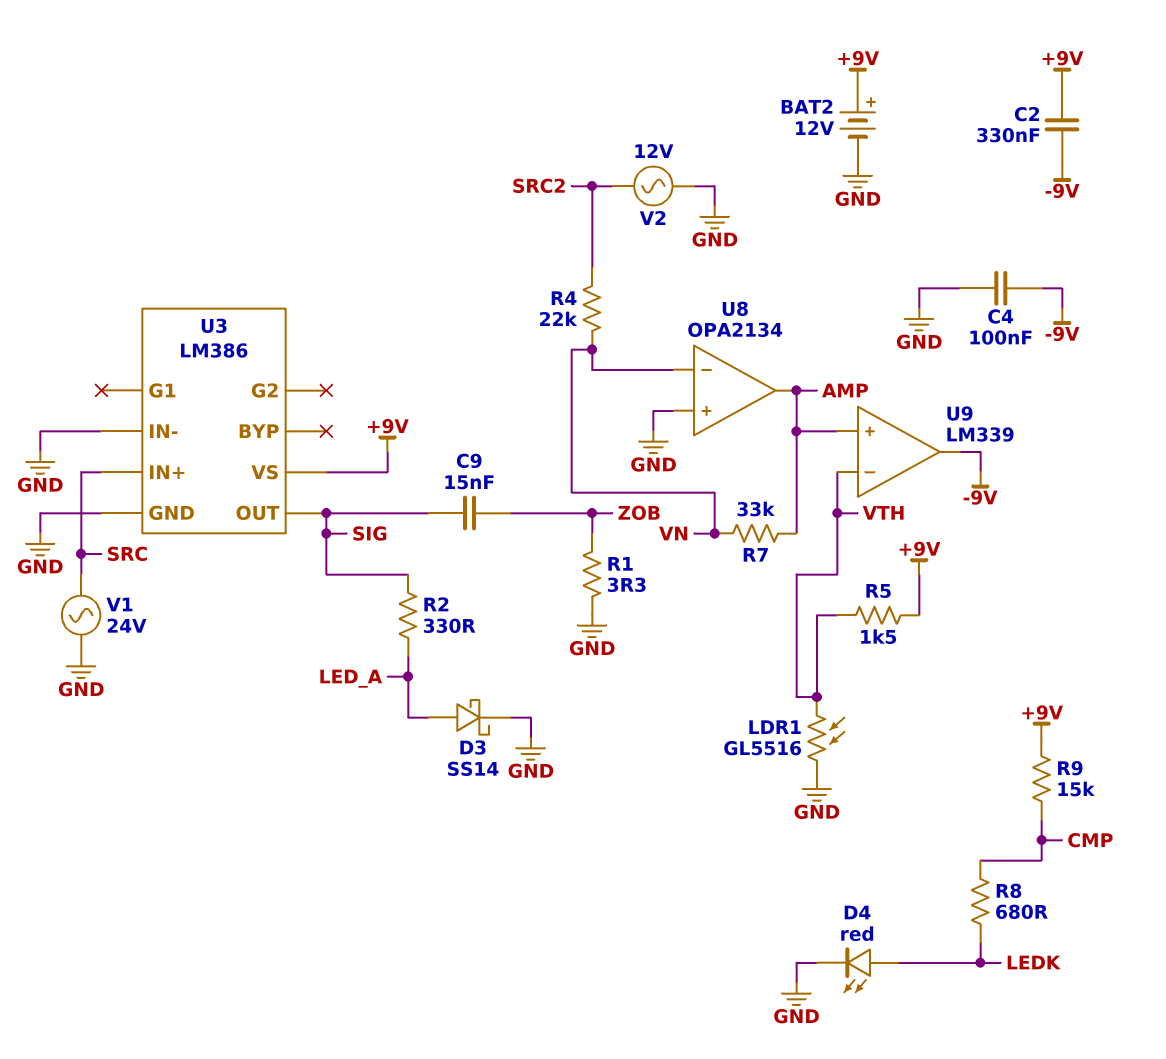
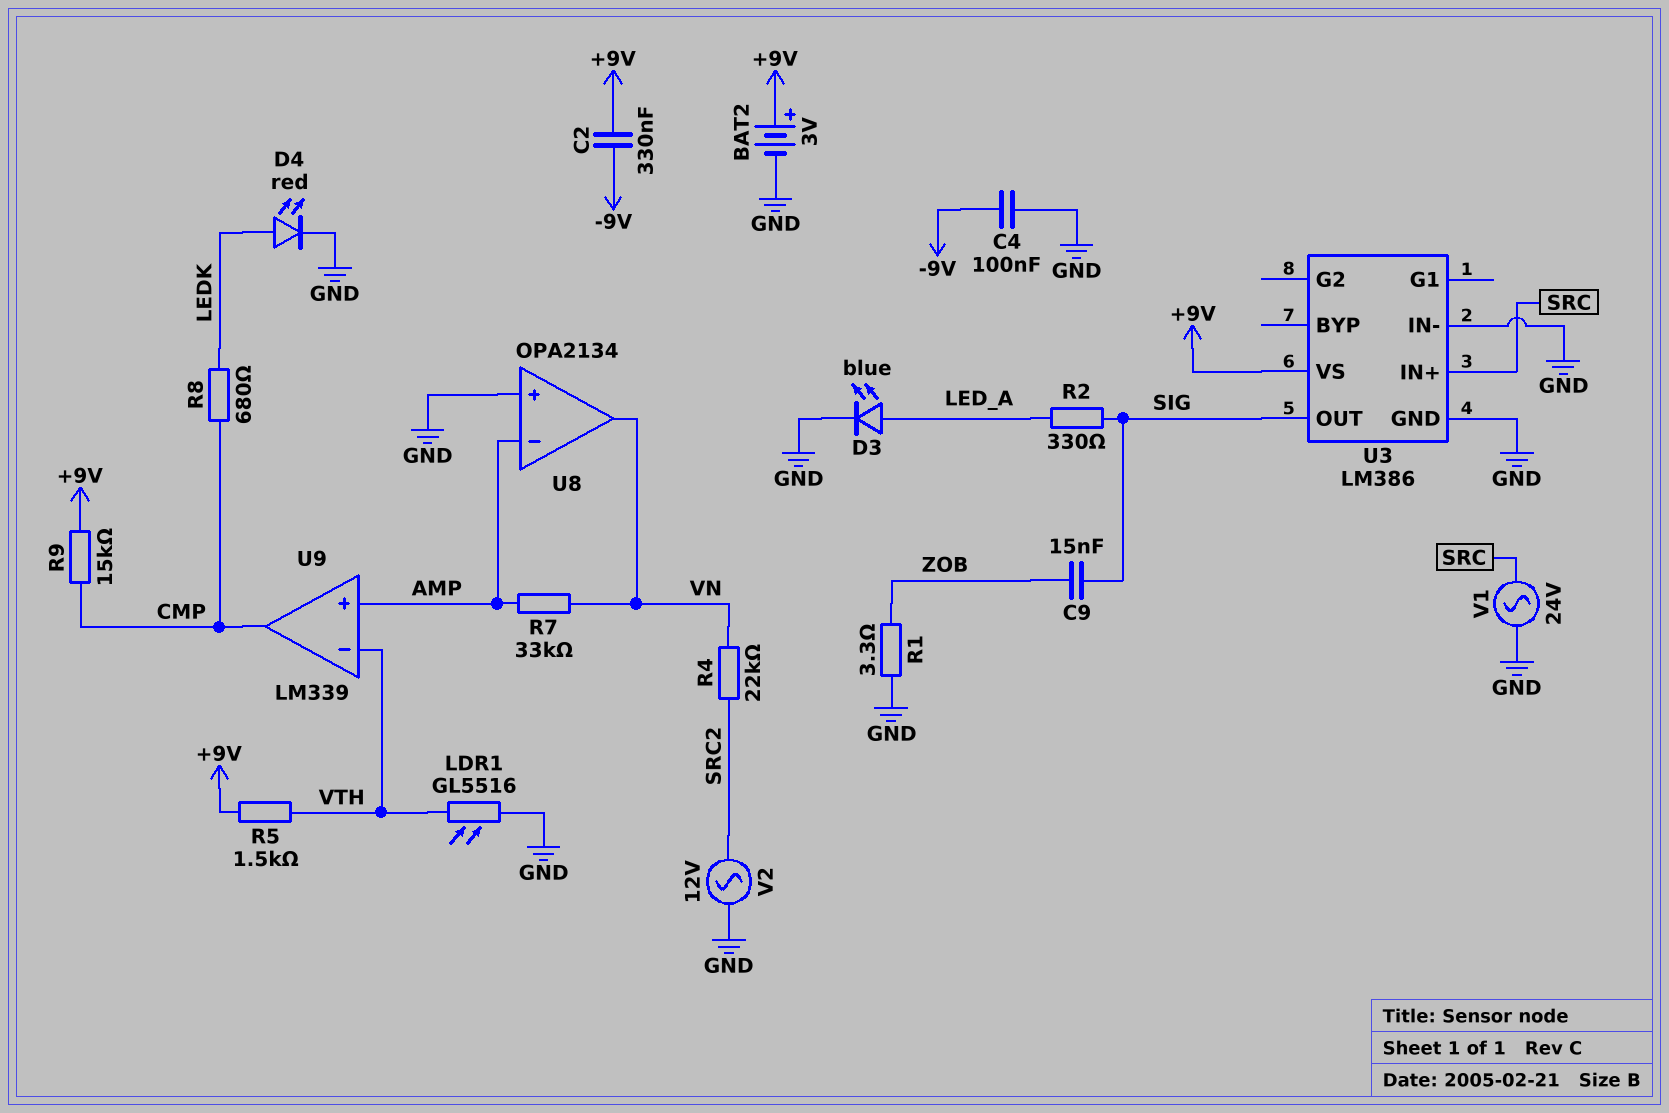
BAT2: 12V (plus +9V, minus GND) -> 3V (plus +9V, minus GND)
D3: schottky SS14 (A LED_A, K GND) -> LED blue (A LED_A, K GND)
U8 pin in-: VN -> AMP
U8 pin out: AMP -> VN
U9 pin out: -9V -> CMP

